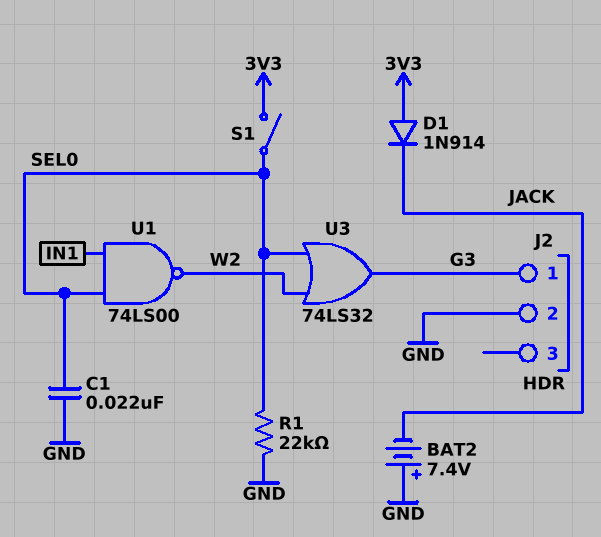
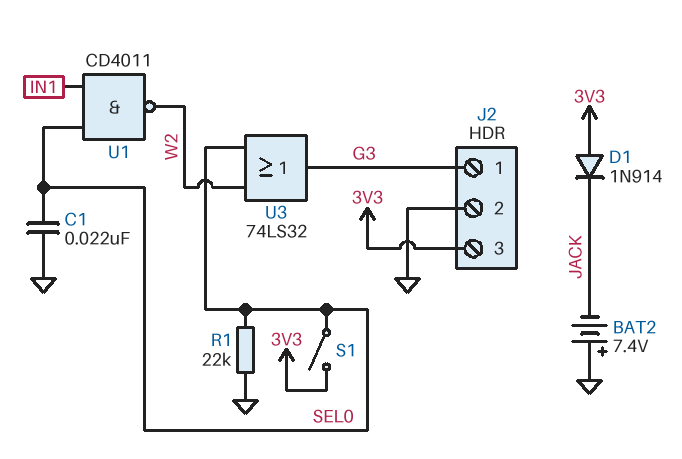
J2 pin 3: none -> 3V3
U1: NAND 74LS00 (in IN1, in SEL0, out W2) -> NAND CD4011 (in IN1, in SEL0, out W2)

